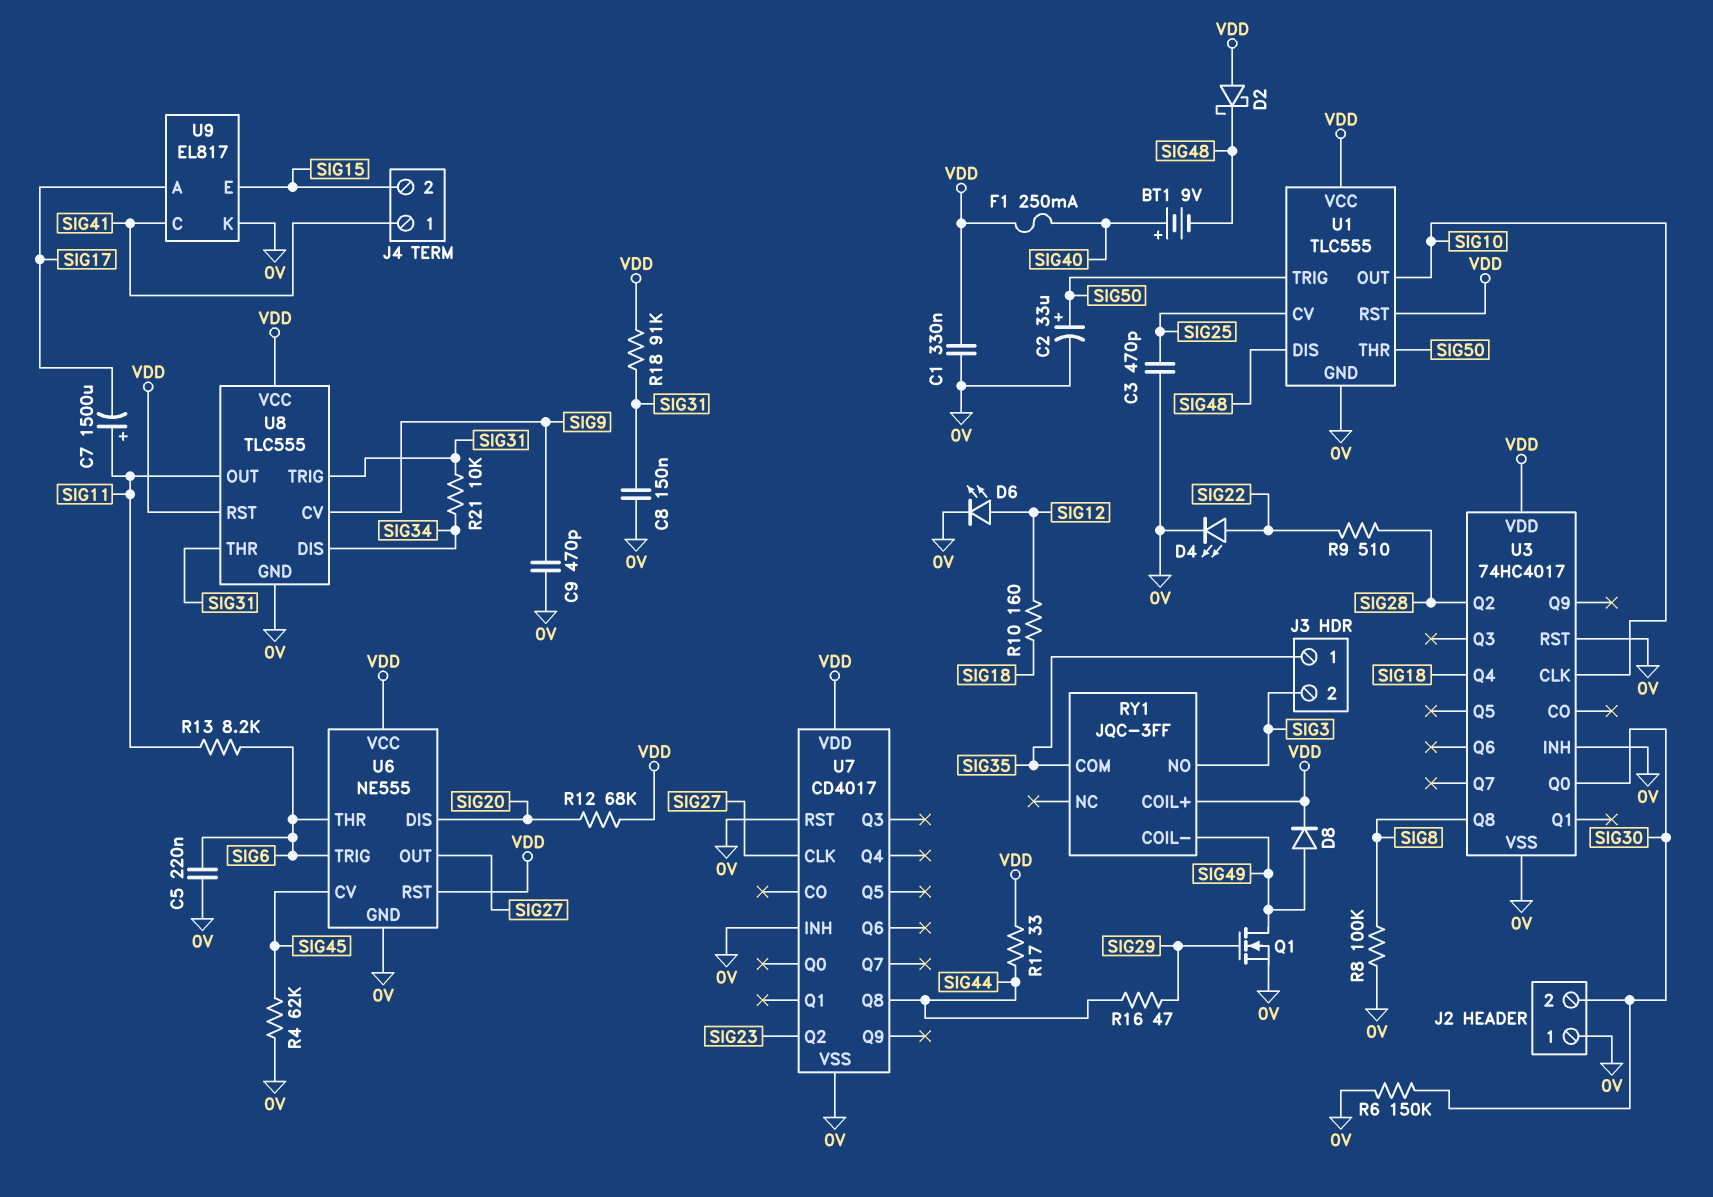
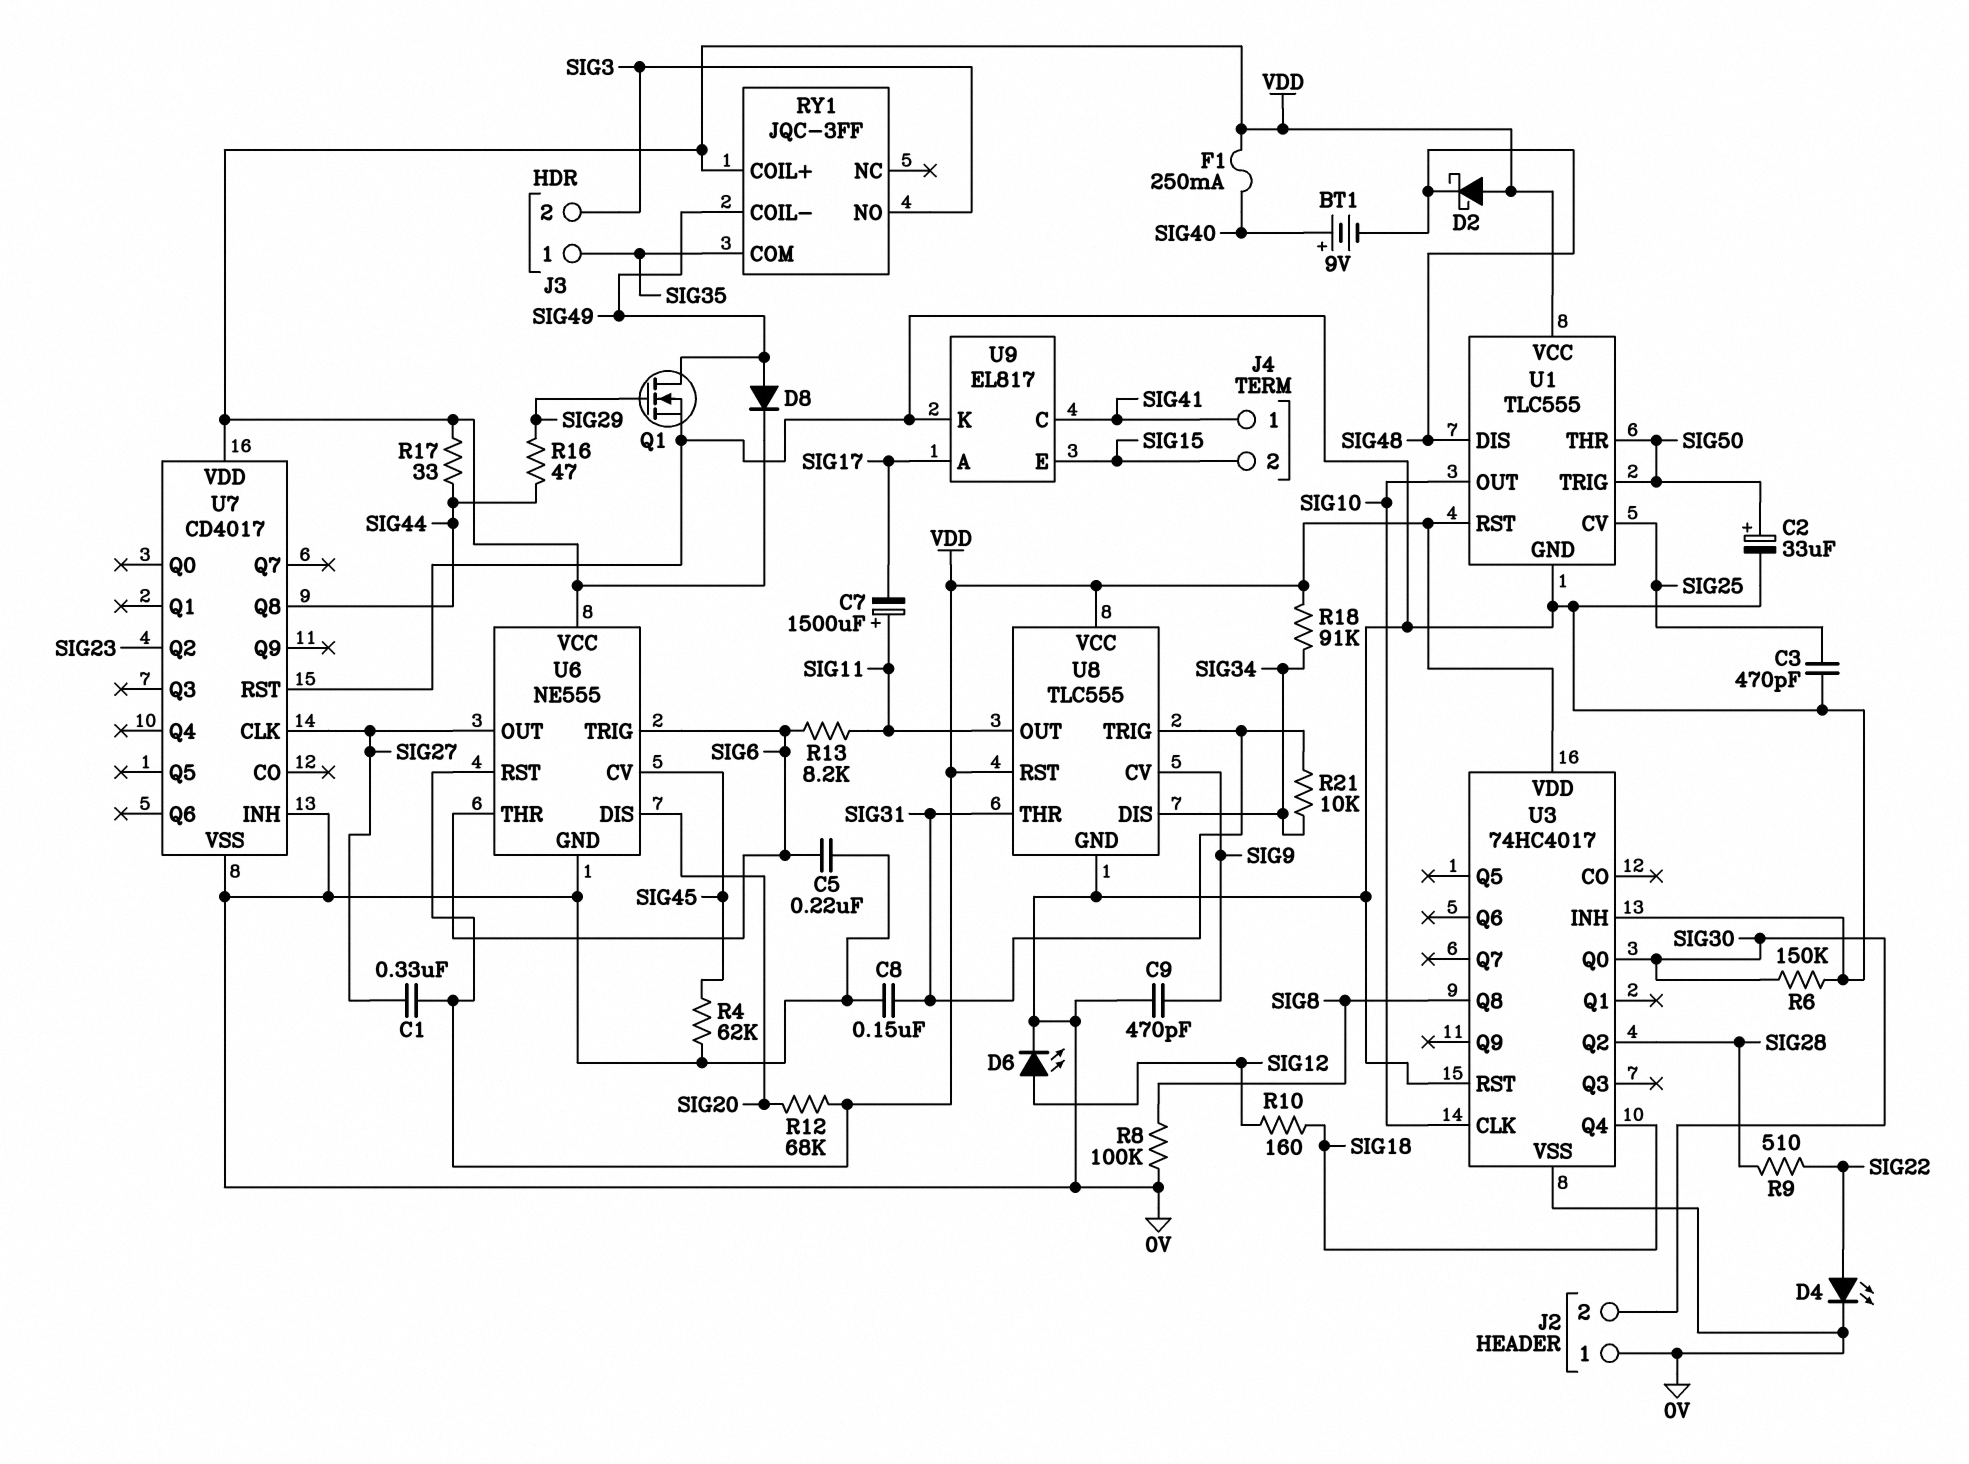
C1: 330nF (0V, VDD) -> 330nF (SIG27, VDD)
R18: 91k (SIG31, VDD) -> 91k (SIG34, VDD)

